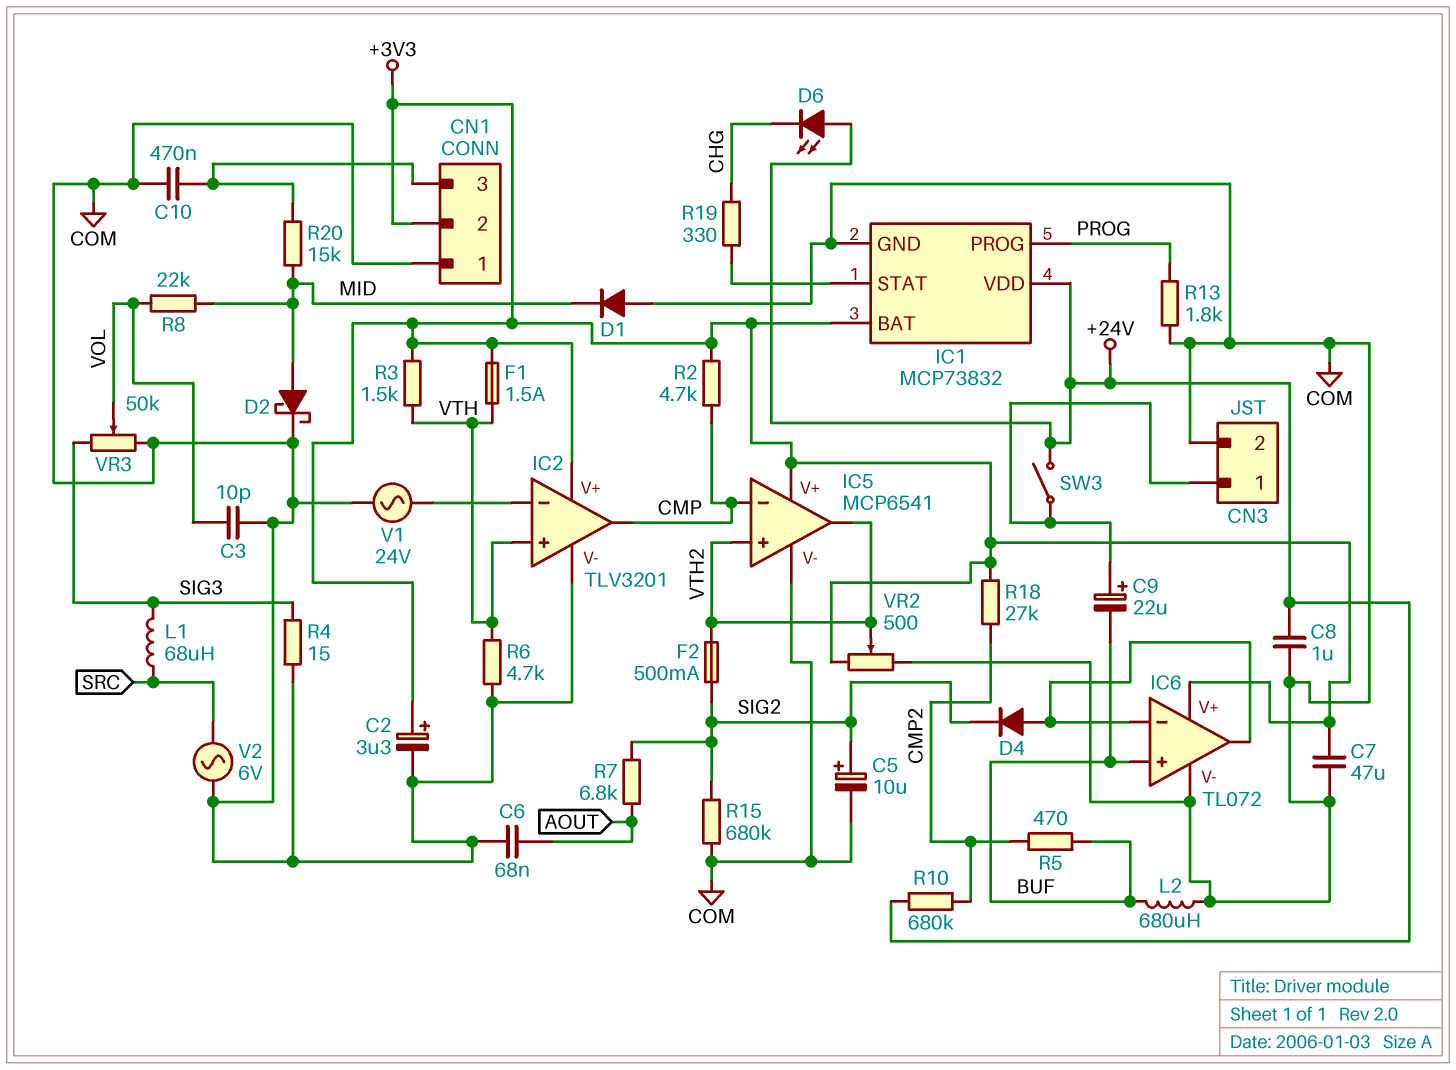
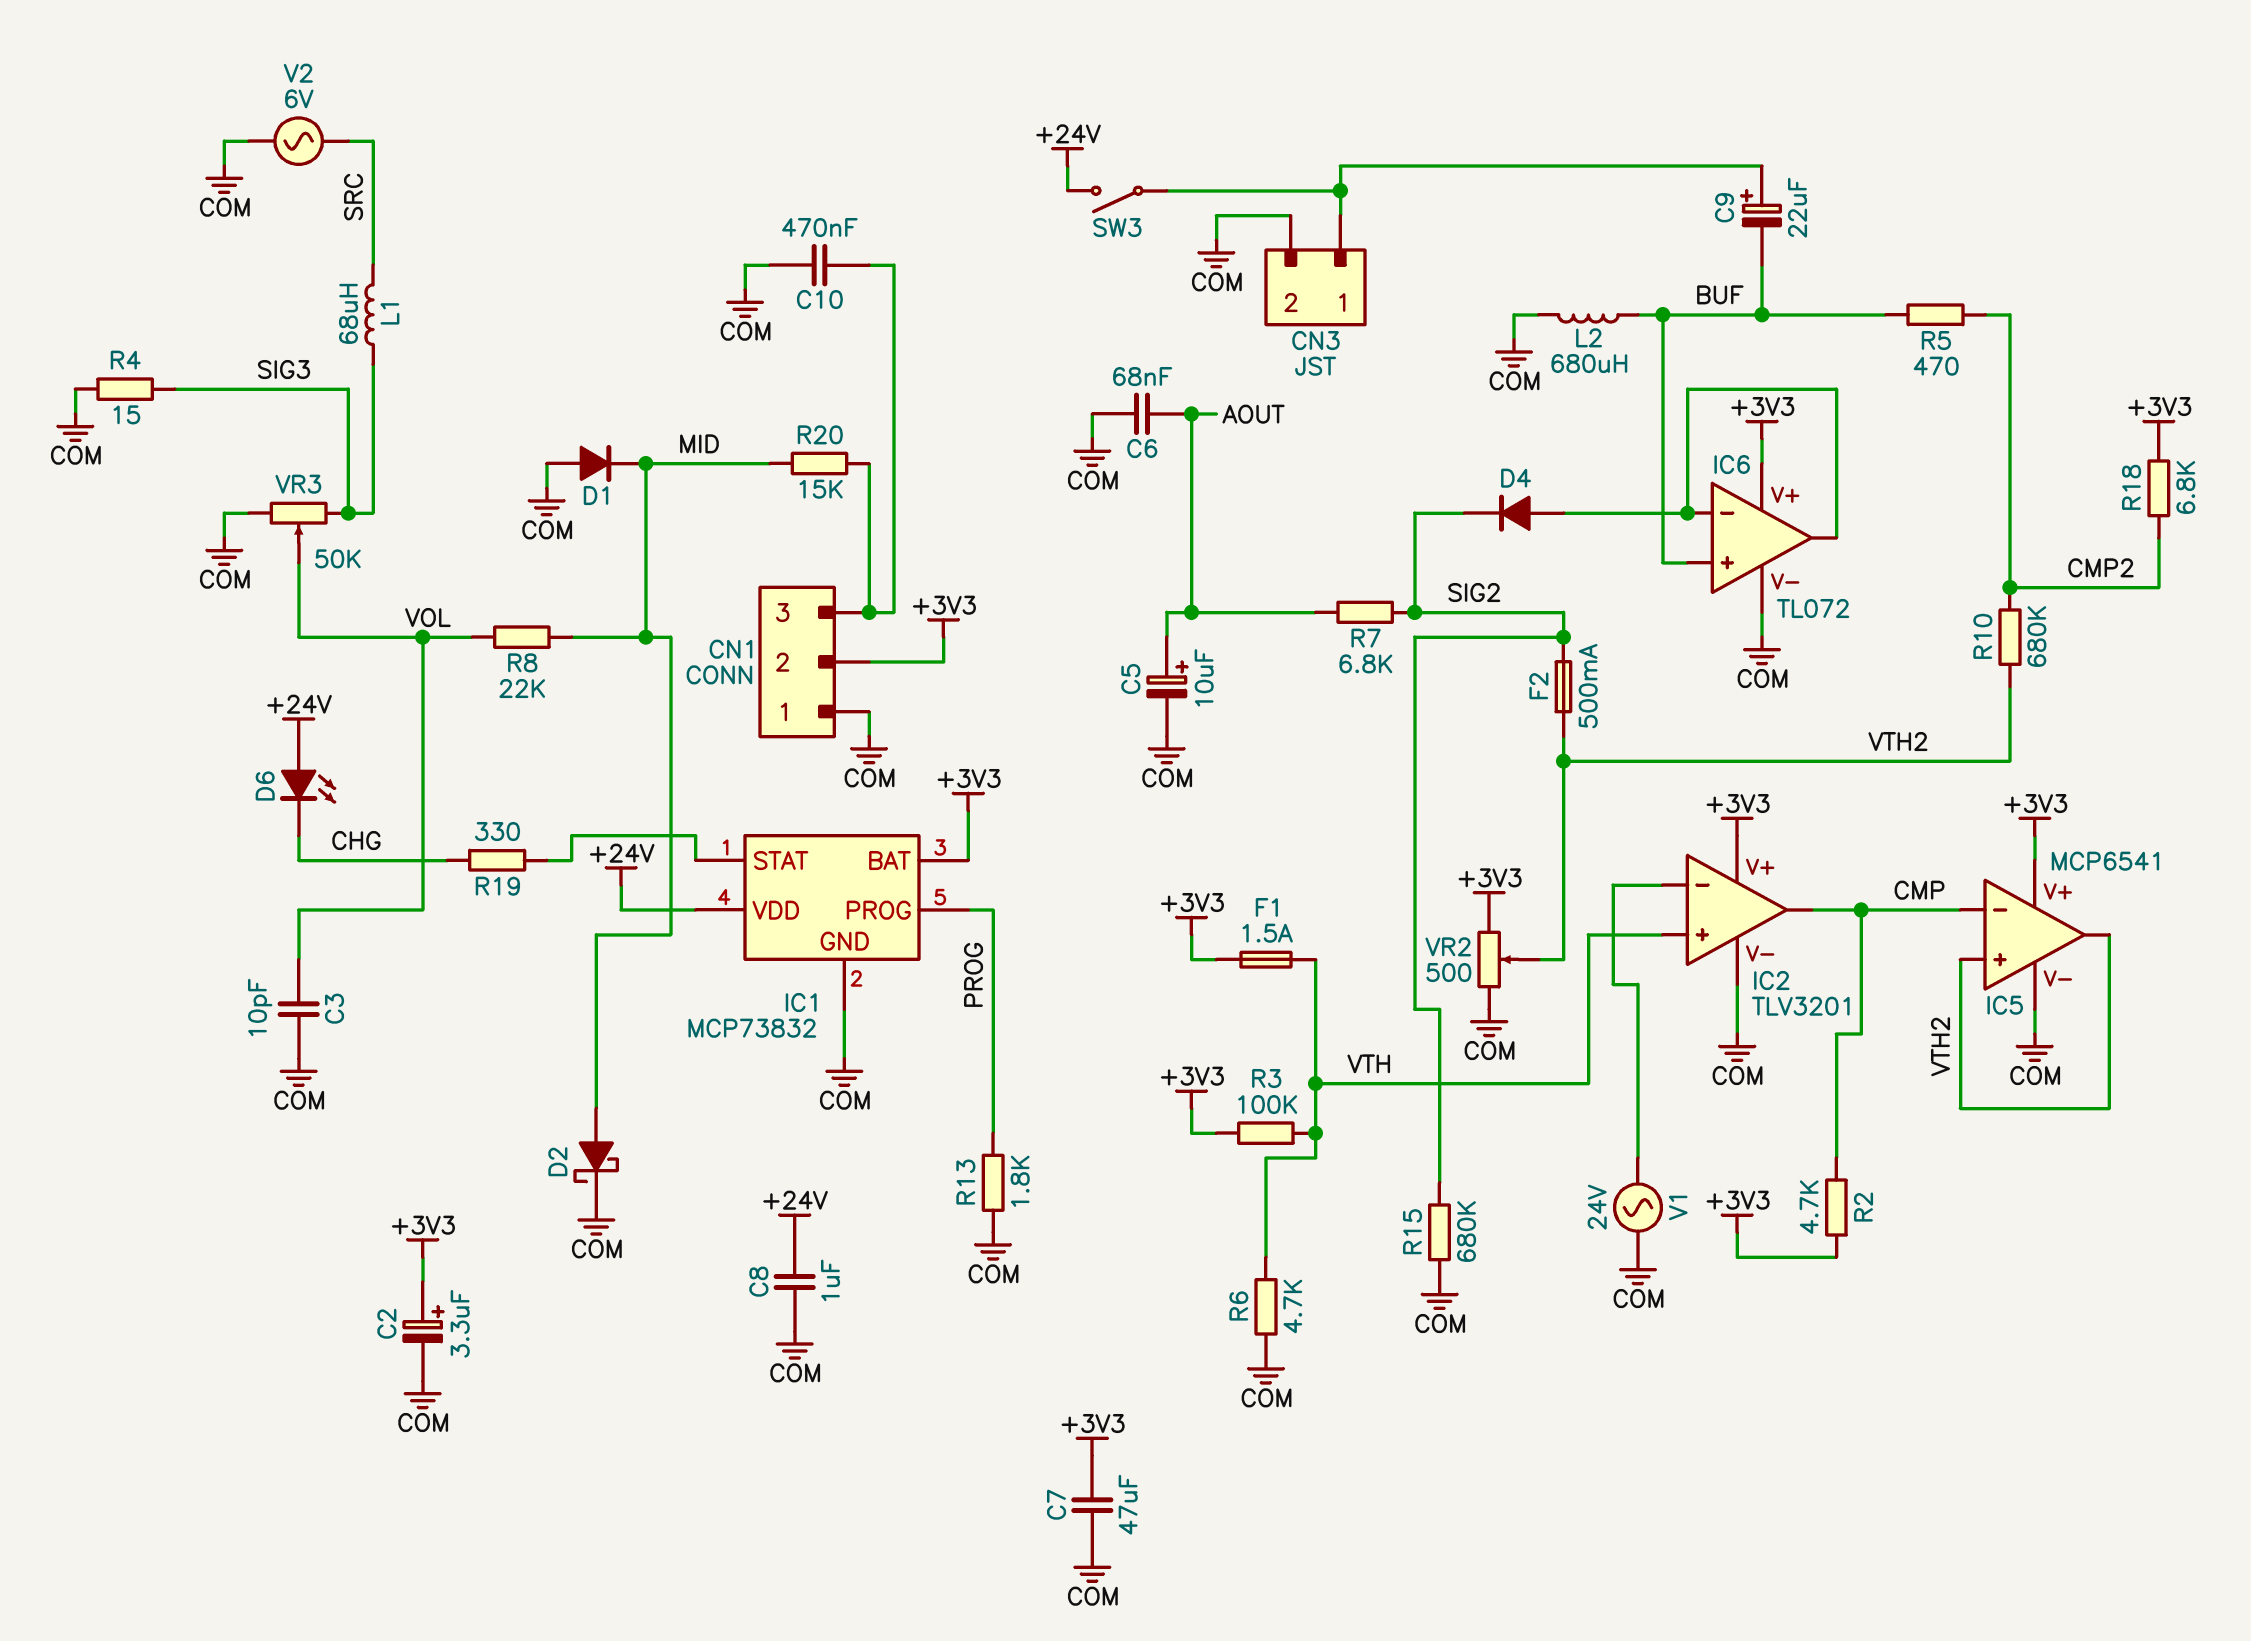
C5: 10uF (plus SIG2, minus COM) -> 10uF (plus AOUT, minus COM)
R3: 1.5k (+3V3, VTH) -> 100k (+3V3, VTH)
R10: 680k (+24V, CMP2) -> 680k (CMP2, VTH2)
R18: 27k (+3V3, CMP2) -> 6.8k (+3V3, CMP2)

